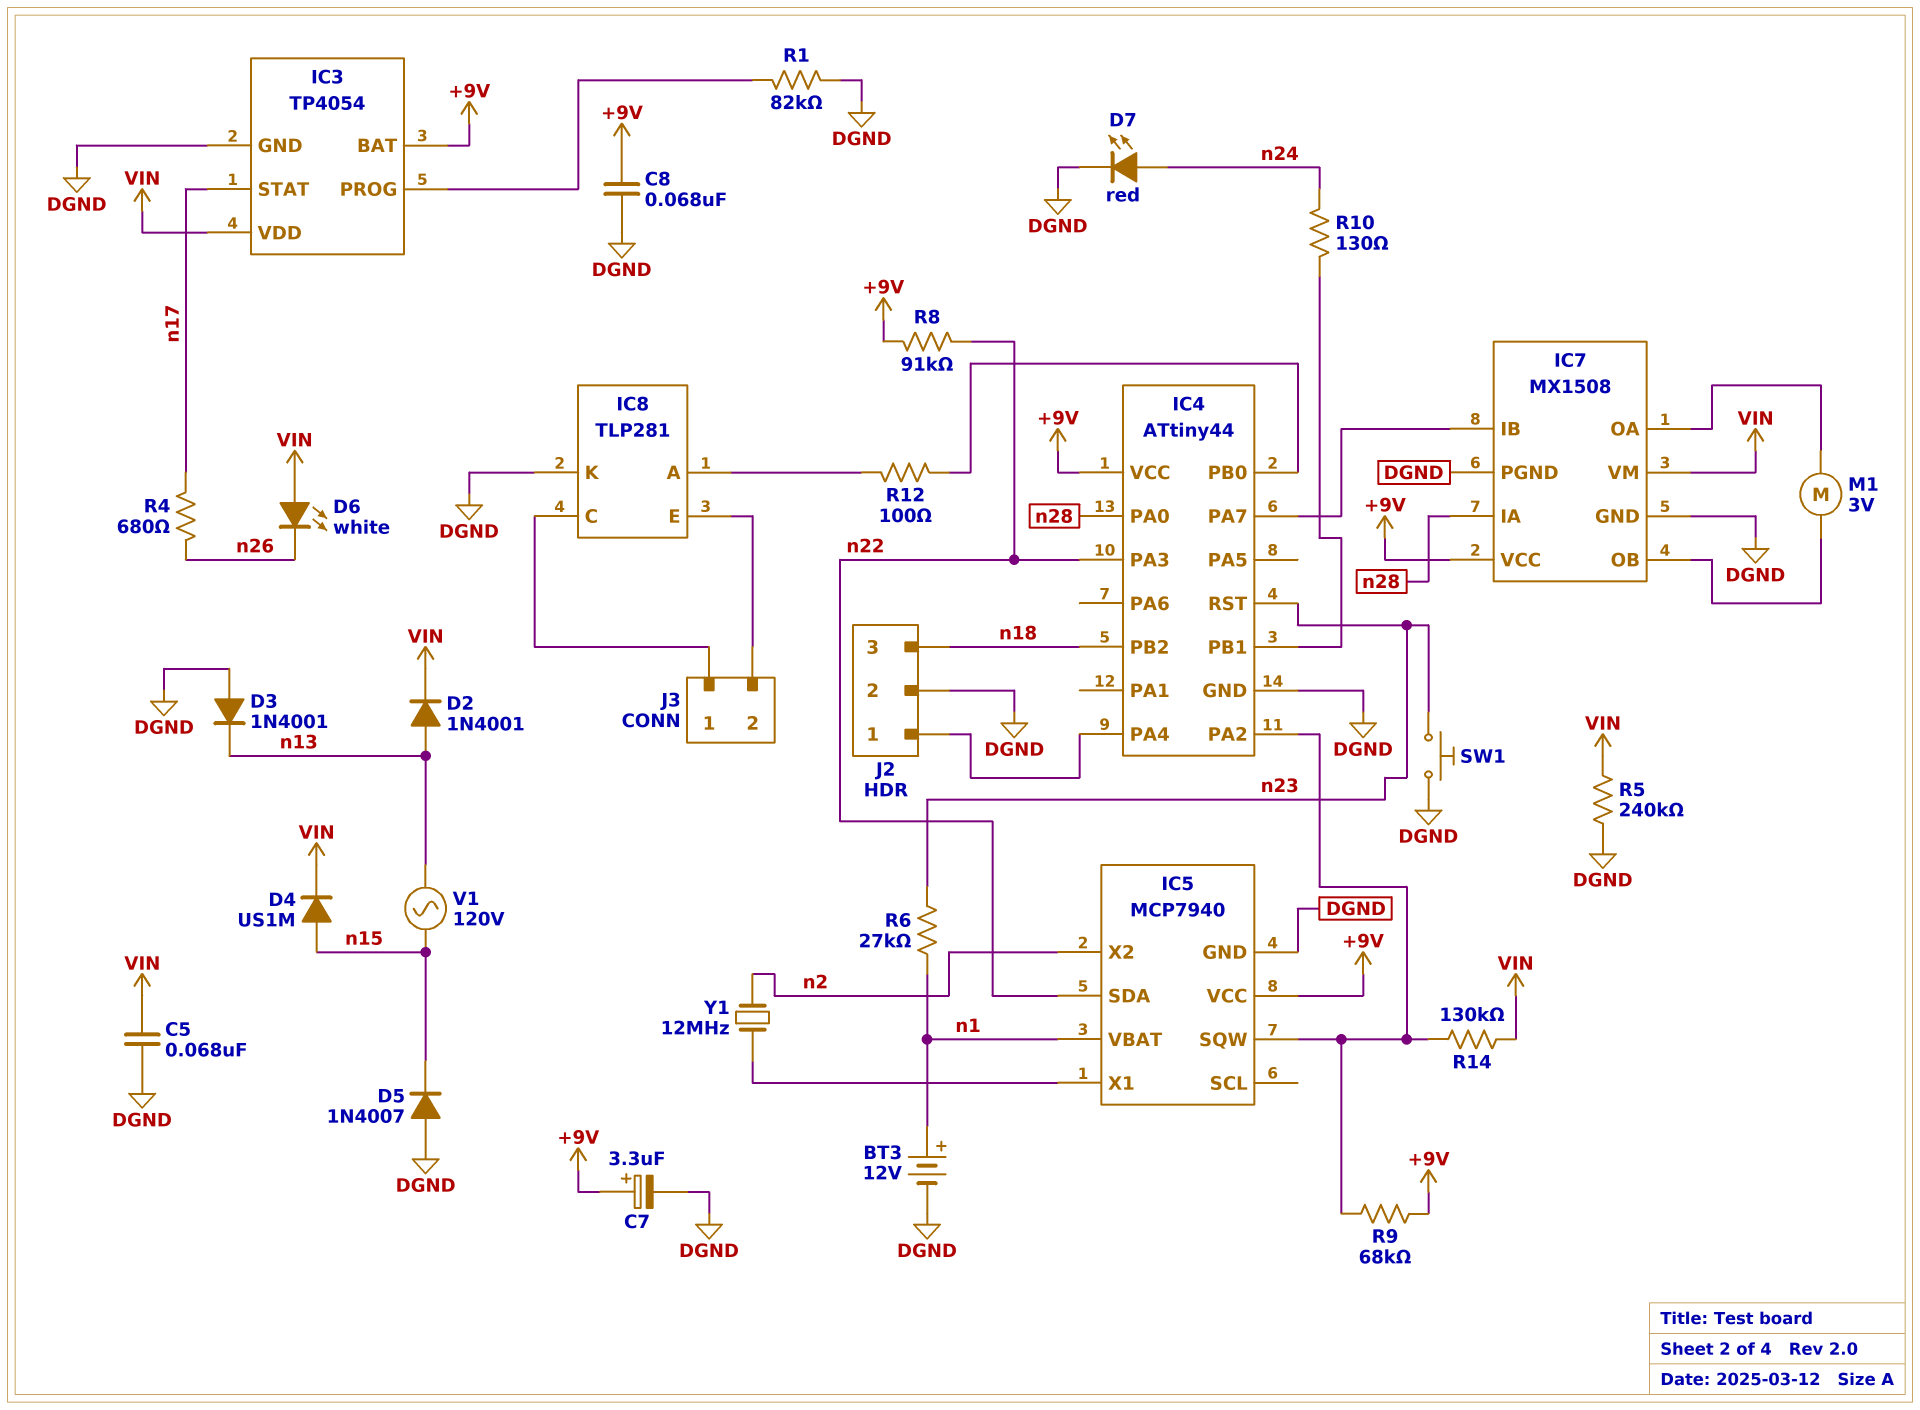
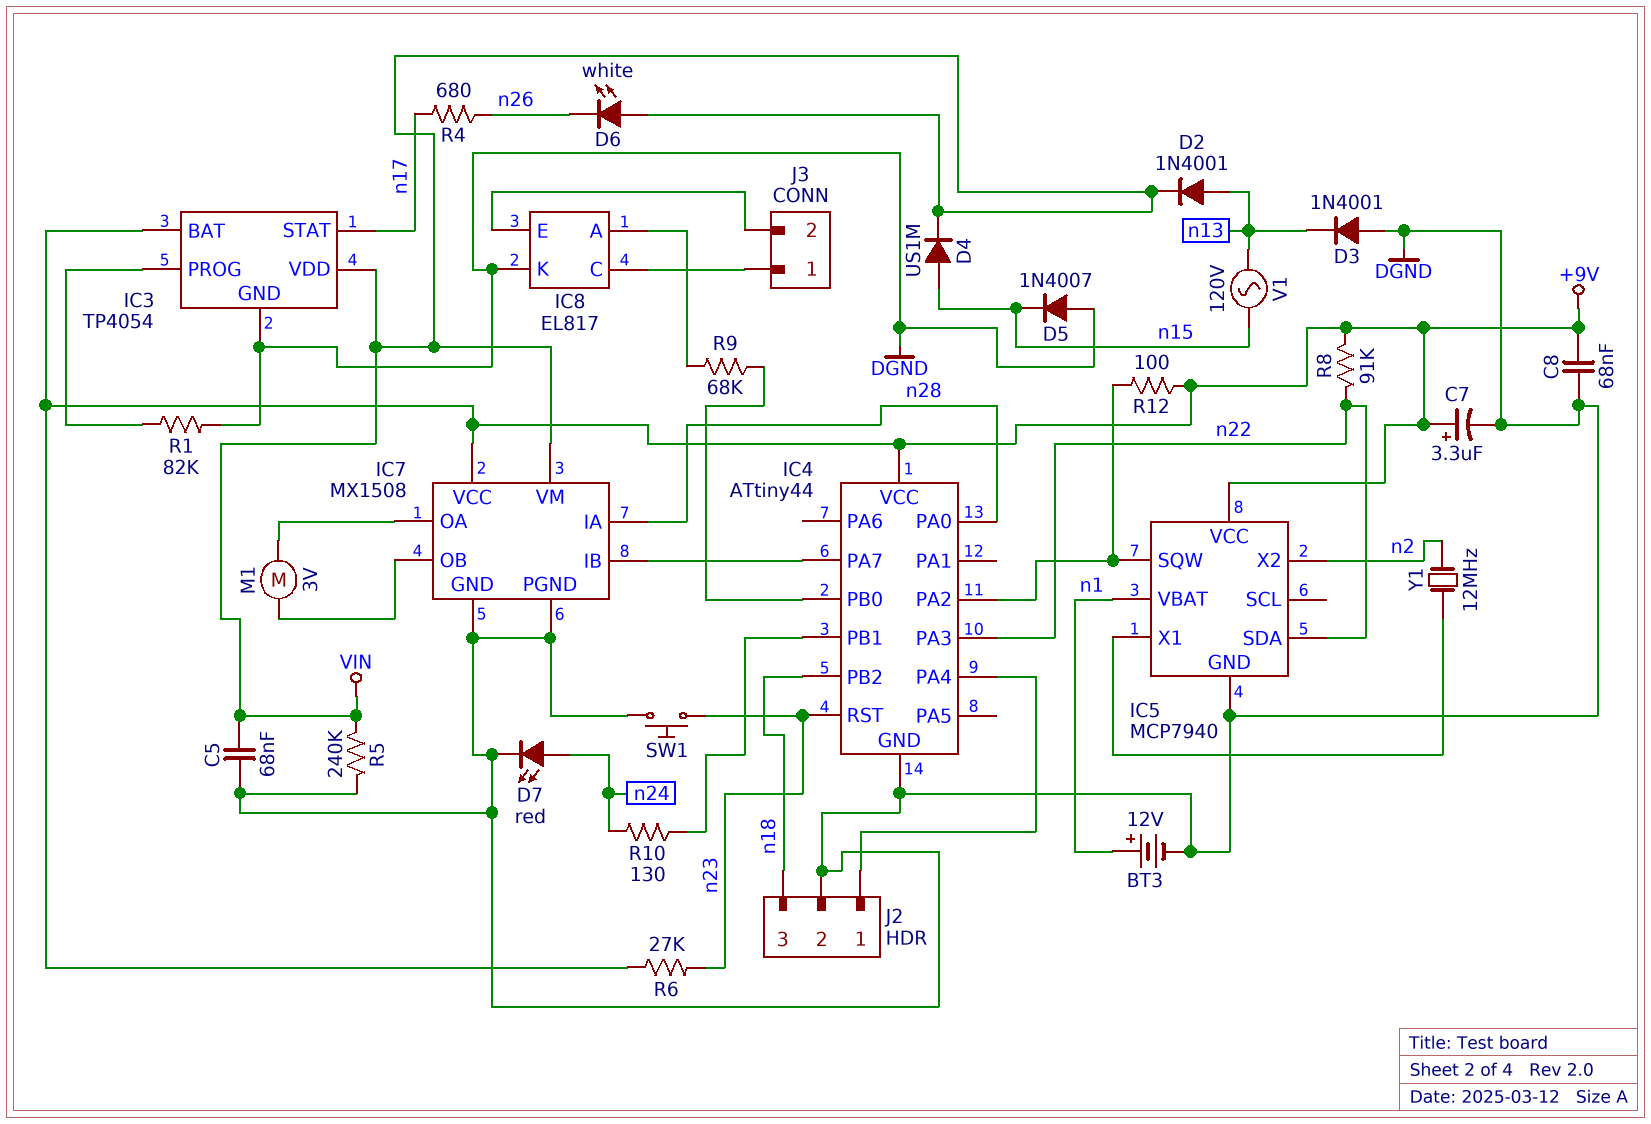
IC8: TLP281 -> EL817
R6: 27k (n1, n23) -> 27k (+9V, n23)
R9: 68k (+9V, IC4/PA2) -> 68k (IC4/PB0, IC8/A)
R12: 100 (IC4/PB0, IC8/A) -> 100 (+9V, IC4/PA2)
R14: 130k (IC4/PA2, VIN) -> none

